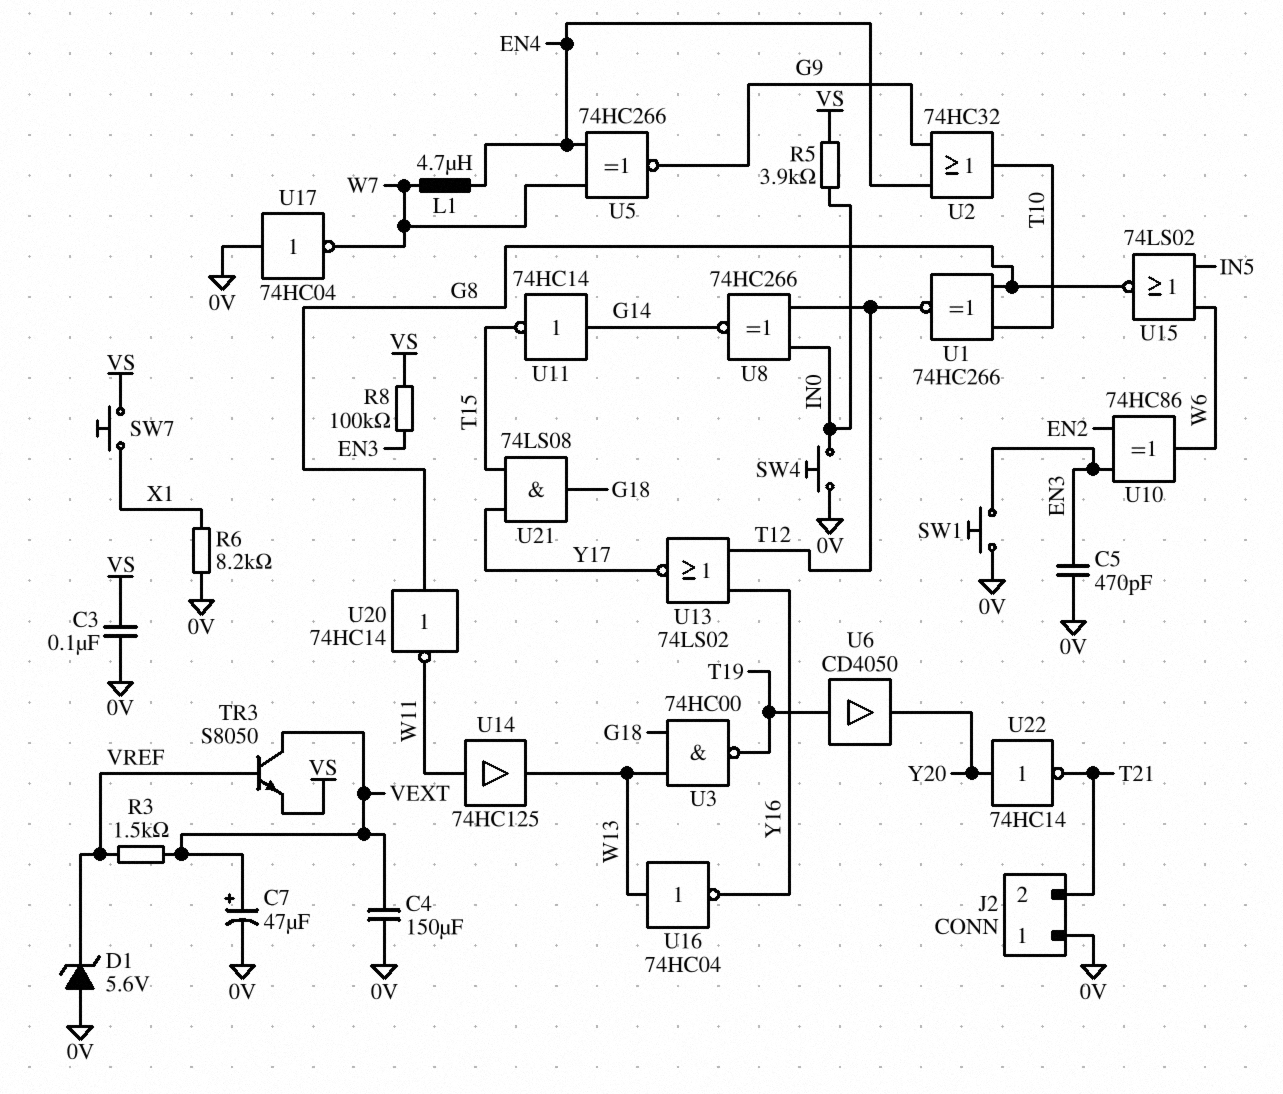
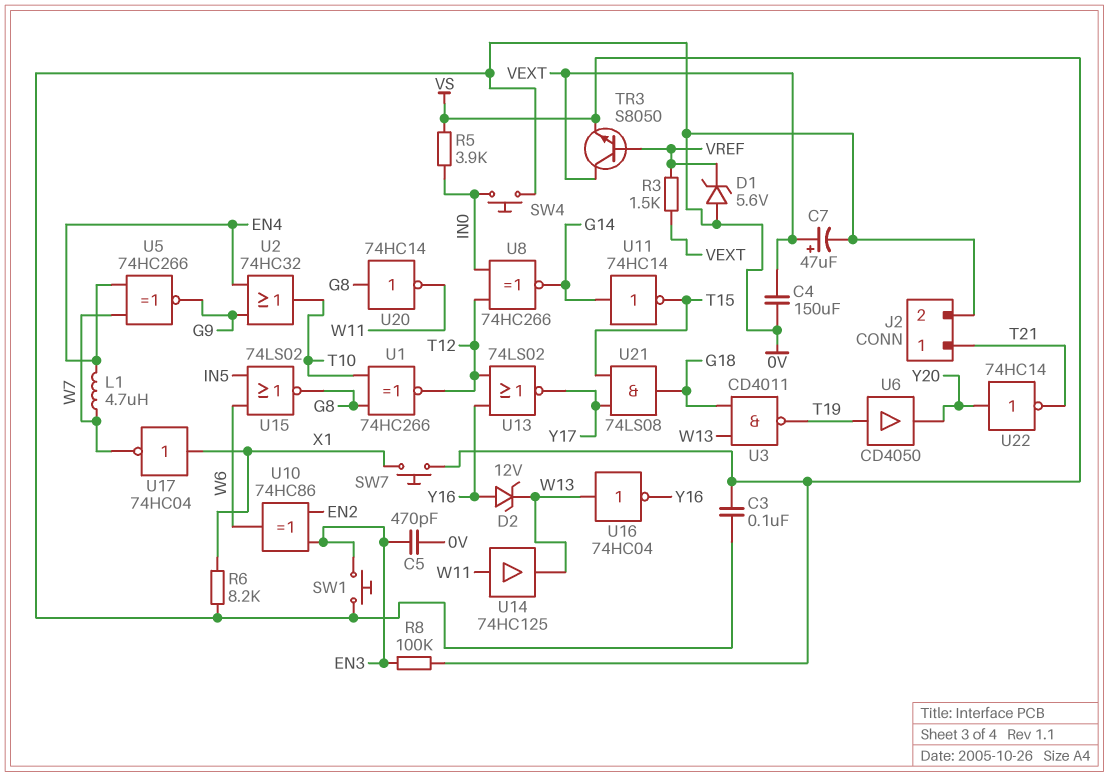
D2: none -> zener 12V (A Y16, K W13)
J2 pin 1: 0V -> T21
J2 pin 2: T21 -> 0V
U3: NAND 74HC00 (in G18, in W13, out T19) -> NAND CD4011 (in G18, in W13, out T19)
U17: NOT 74HC04 (in 0V, out W7) -> NOT 74HC04 (in X1, out W7)

